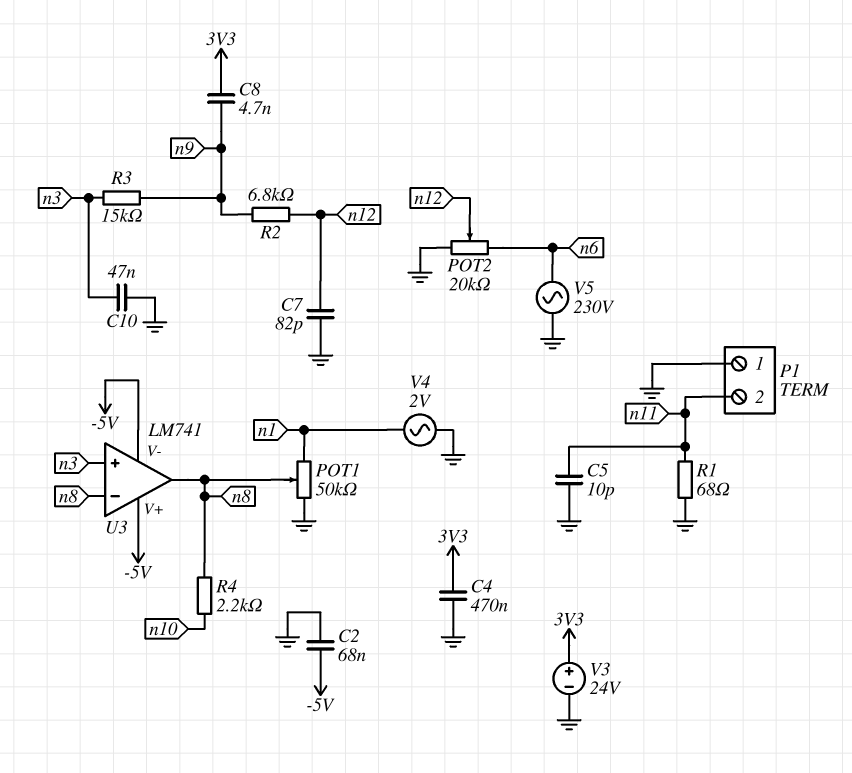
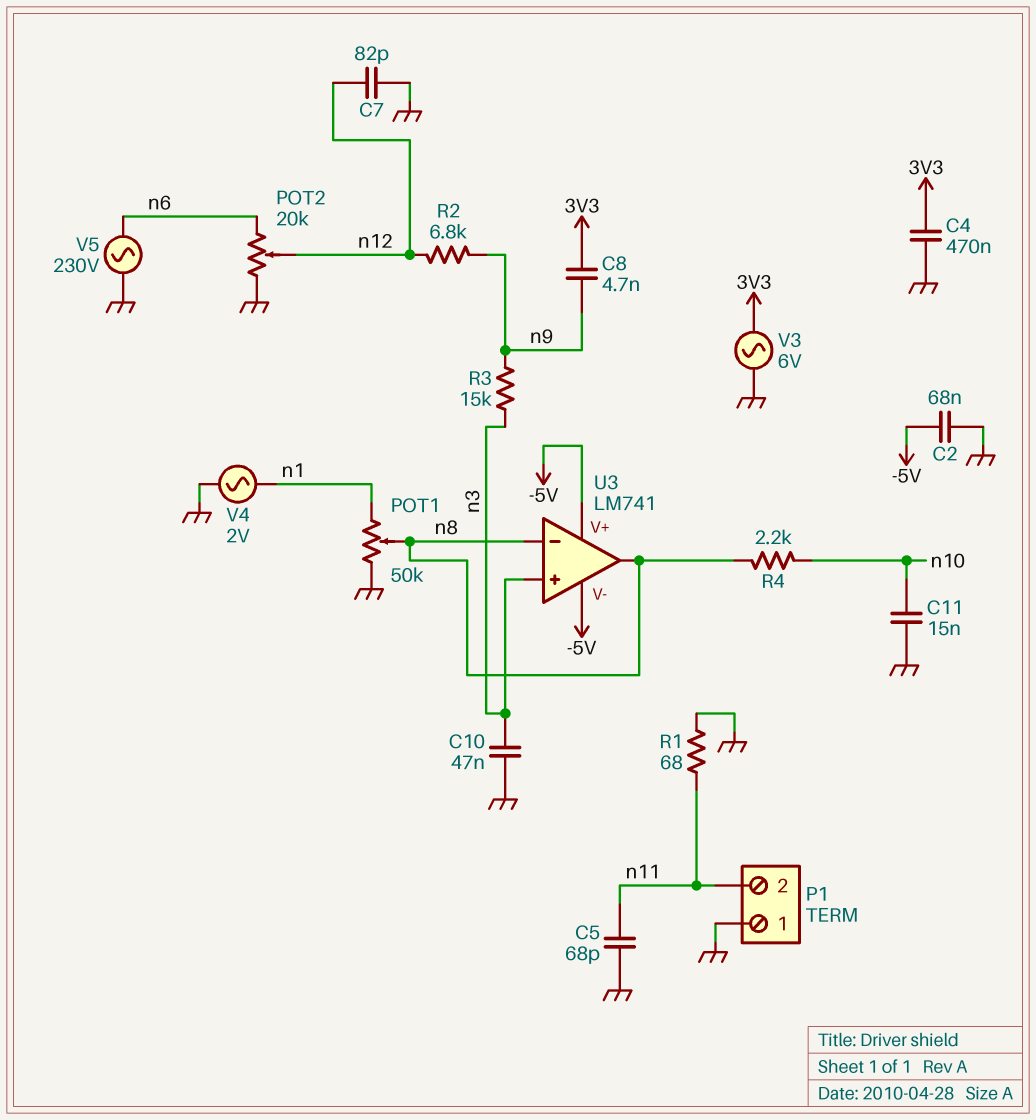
C5: 10pF (GND, n11) -> 68pF (GND, n11)
C11: none -> 15nF (GND, n10)
V3: 24V (plus 3V3, minus GND) -> AC 6V (3V3, GND)

